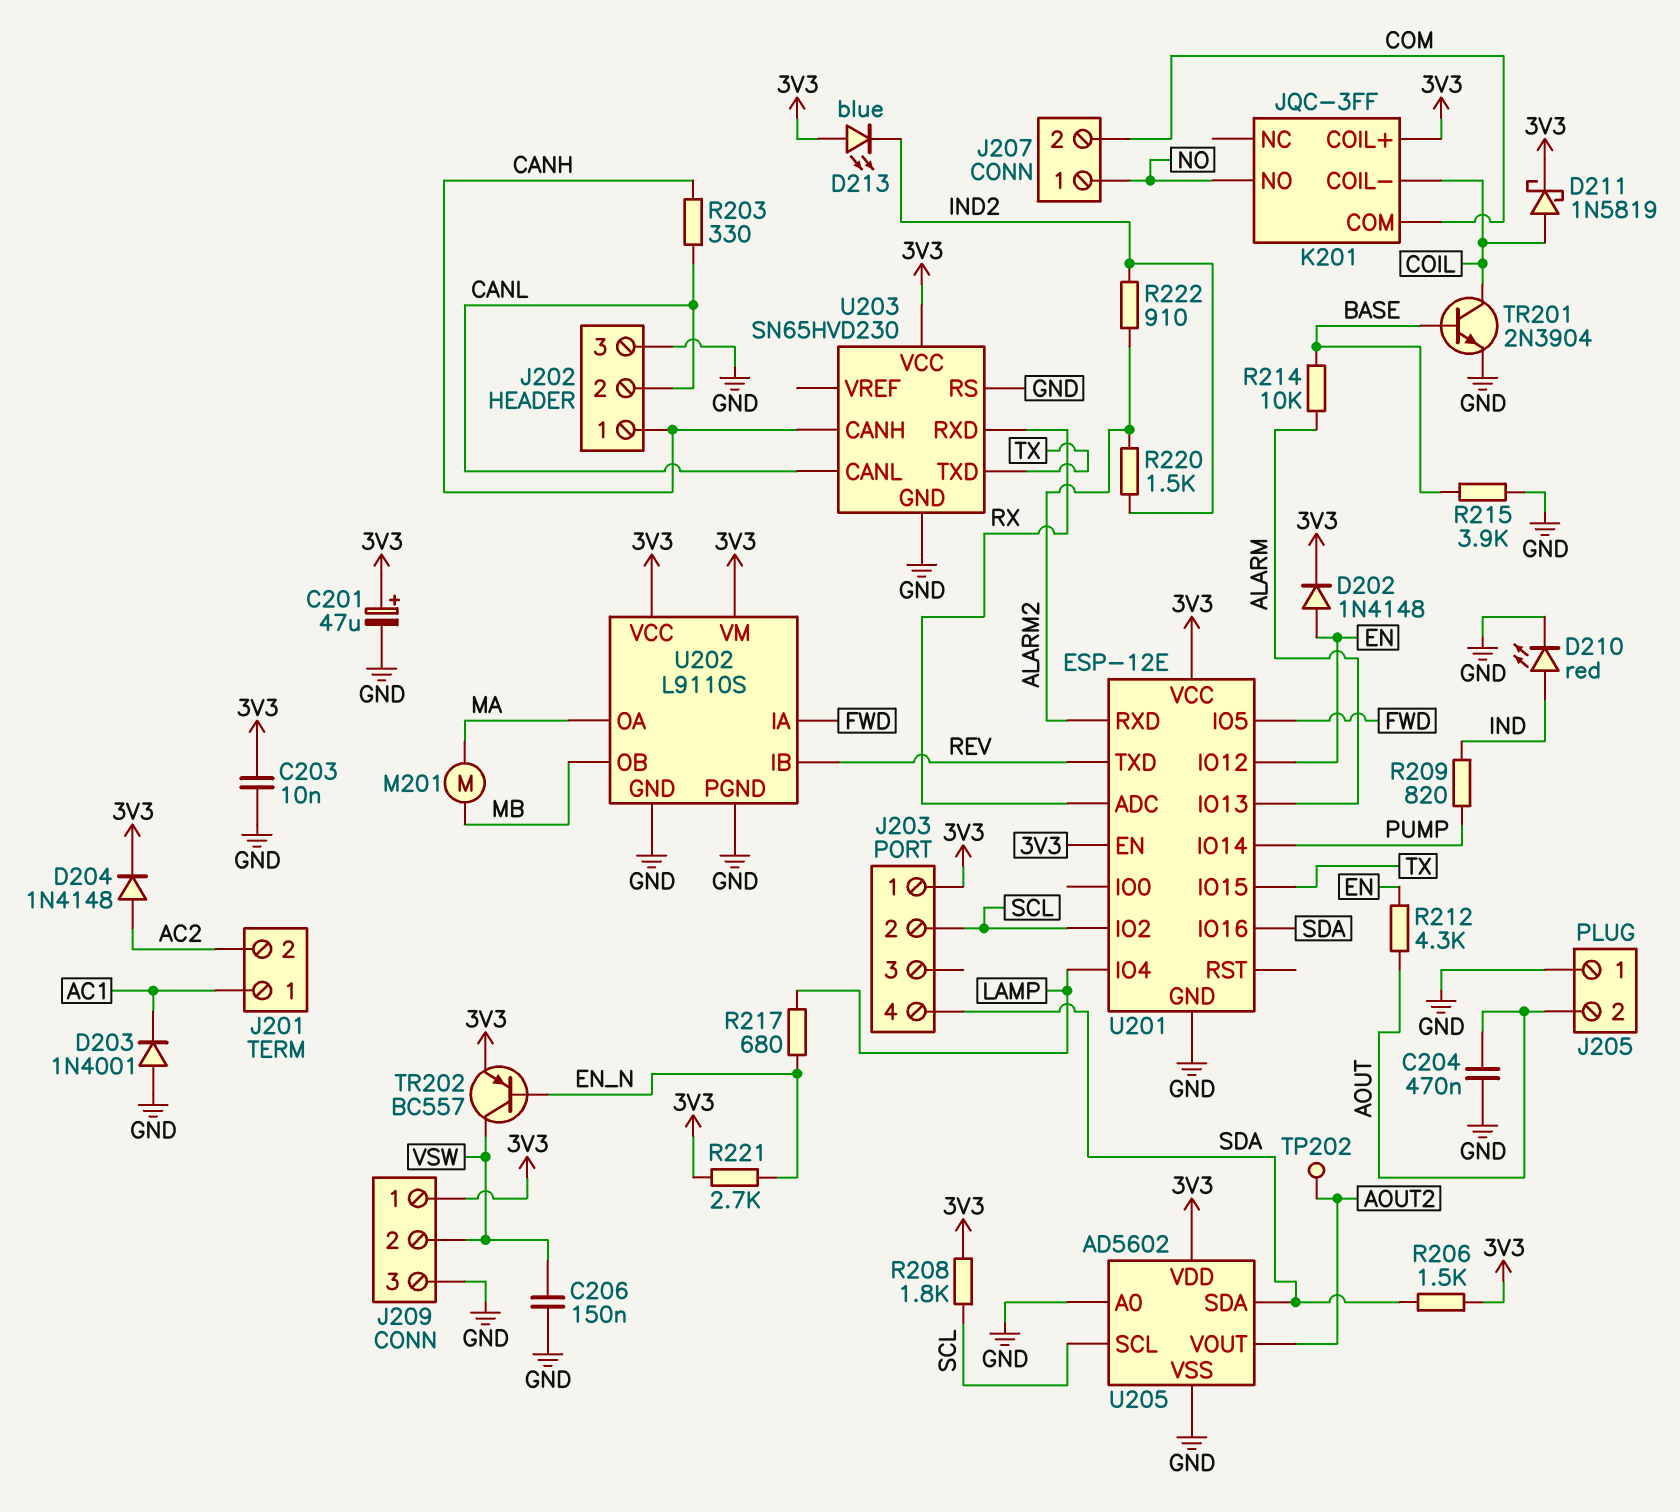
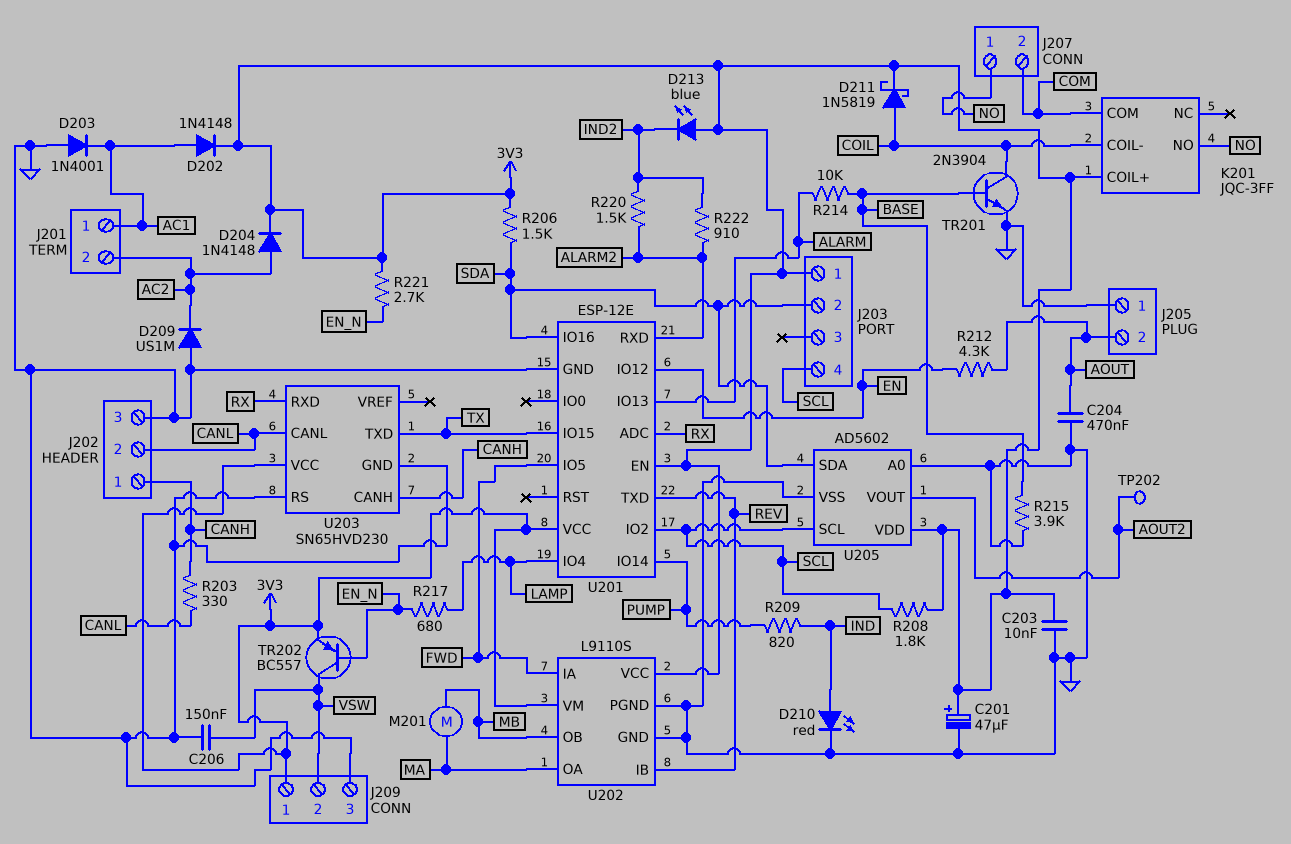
D202: diode 1N4148 (A EN, K 3V3) -> diode 1N4148 (A AC1, K 3V3)
D209: none -> diode US1M (A GND, K AC2)
J203 pin 2: SCL -> SDA
J203 pin 4: SDA -> SCL

